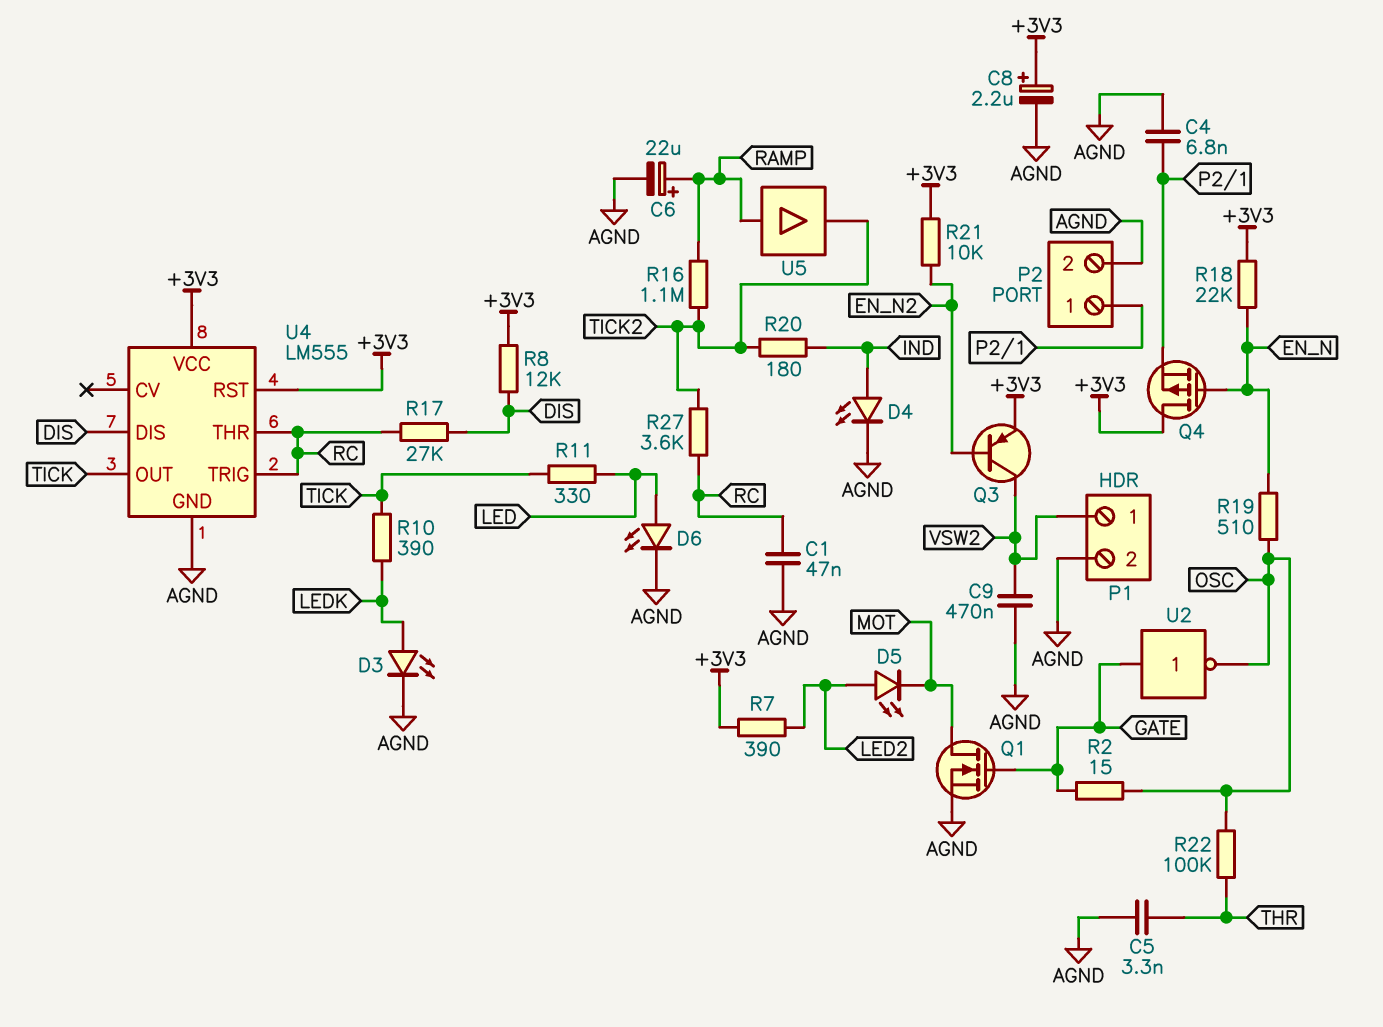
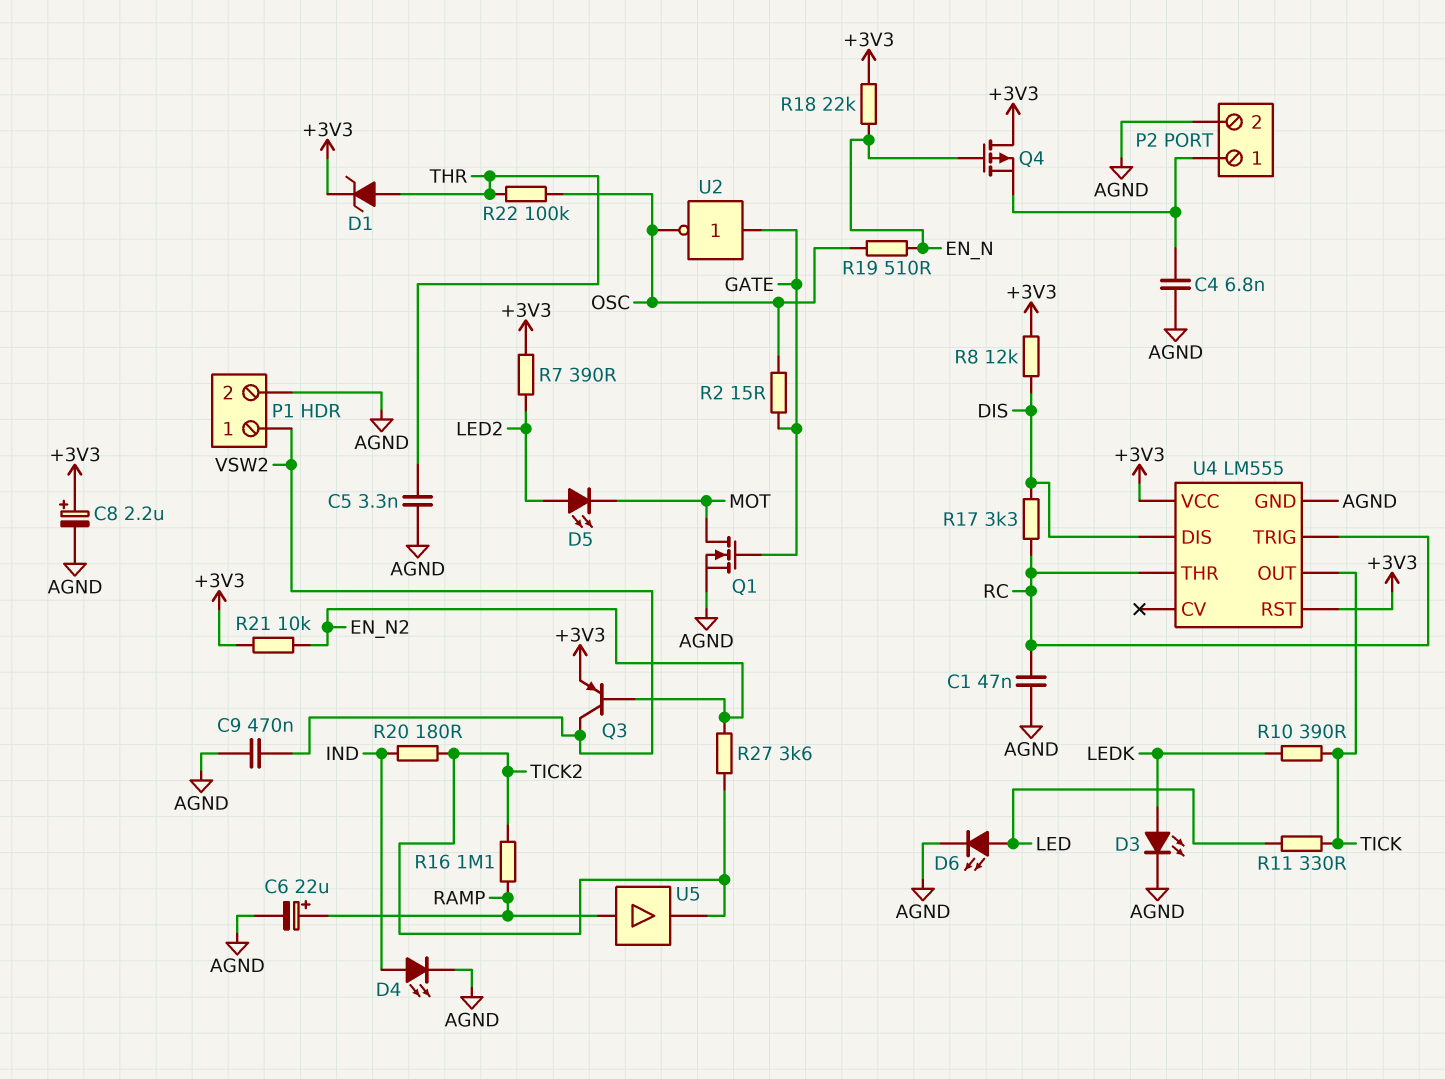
D1: none -> zener (A THR, K +3V3)
R17: 27k (DIS, RC) -> 3.3k (DIS, RC)
R27: 3.6k (RC, TICK2) -> 3.6k (EN_N2, TICK2)

